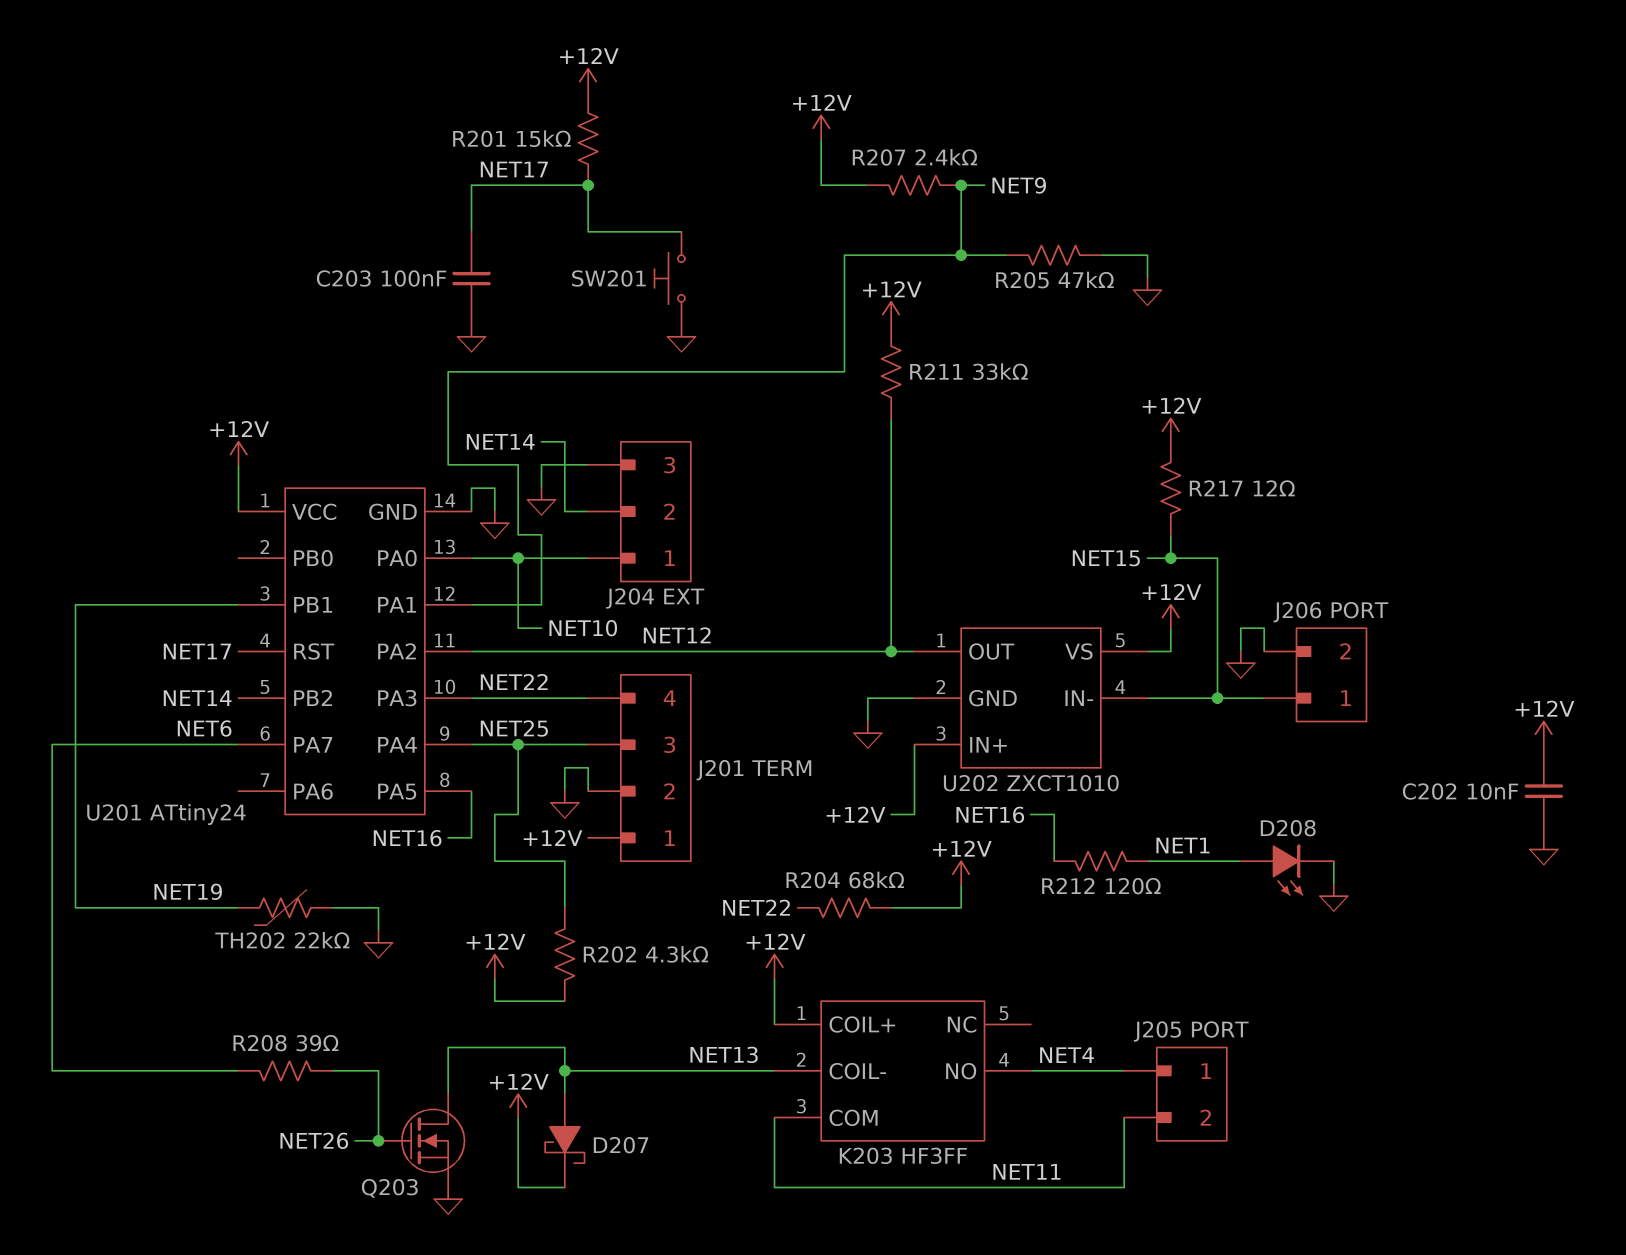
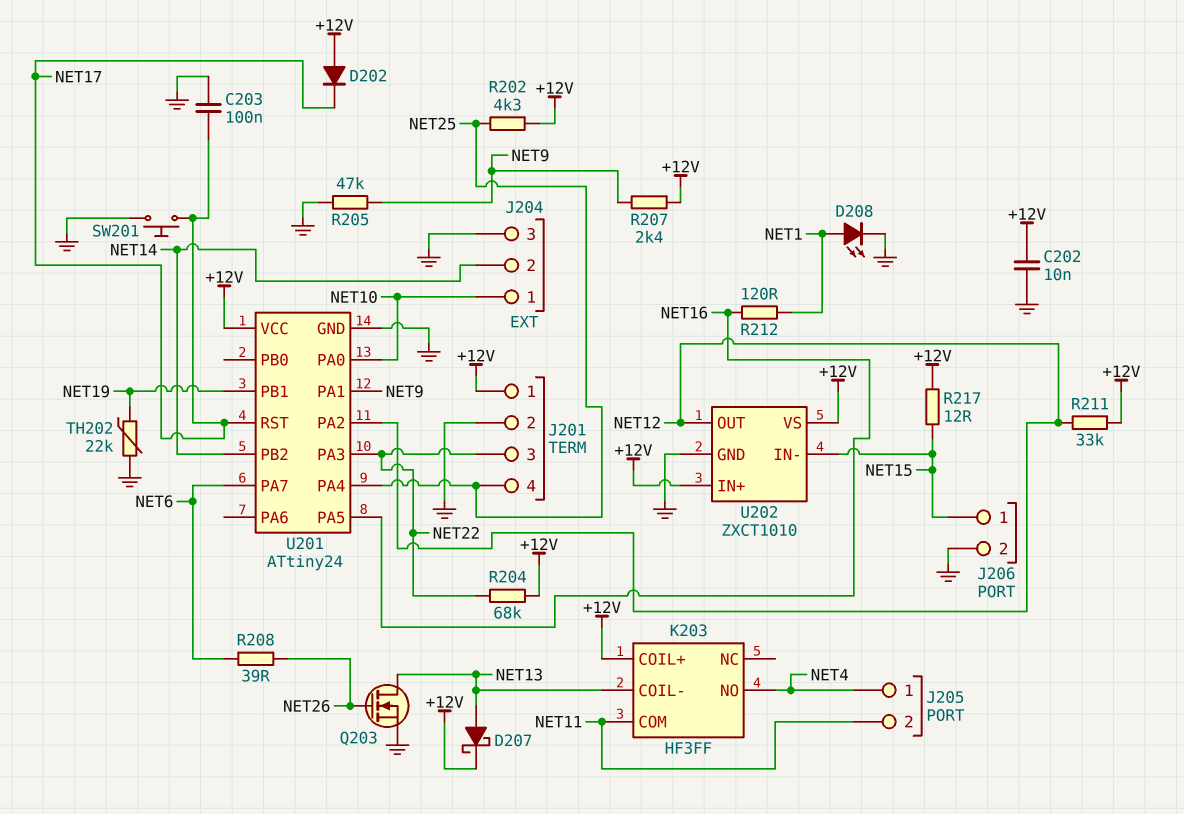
D202: none -> diode (A +12V, K NET17)
J201 pin 3: NET25 -> NET22
J201 pin 4: NET22 -> NET25
R201: 15k (+12V, NET17) -> none

